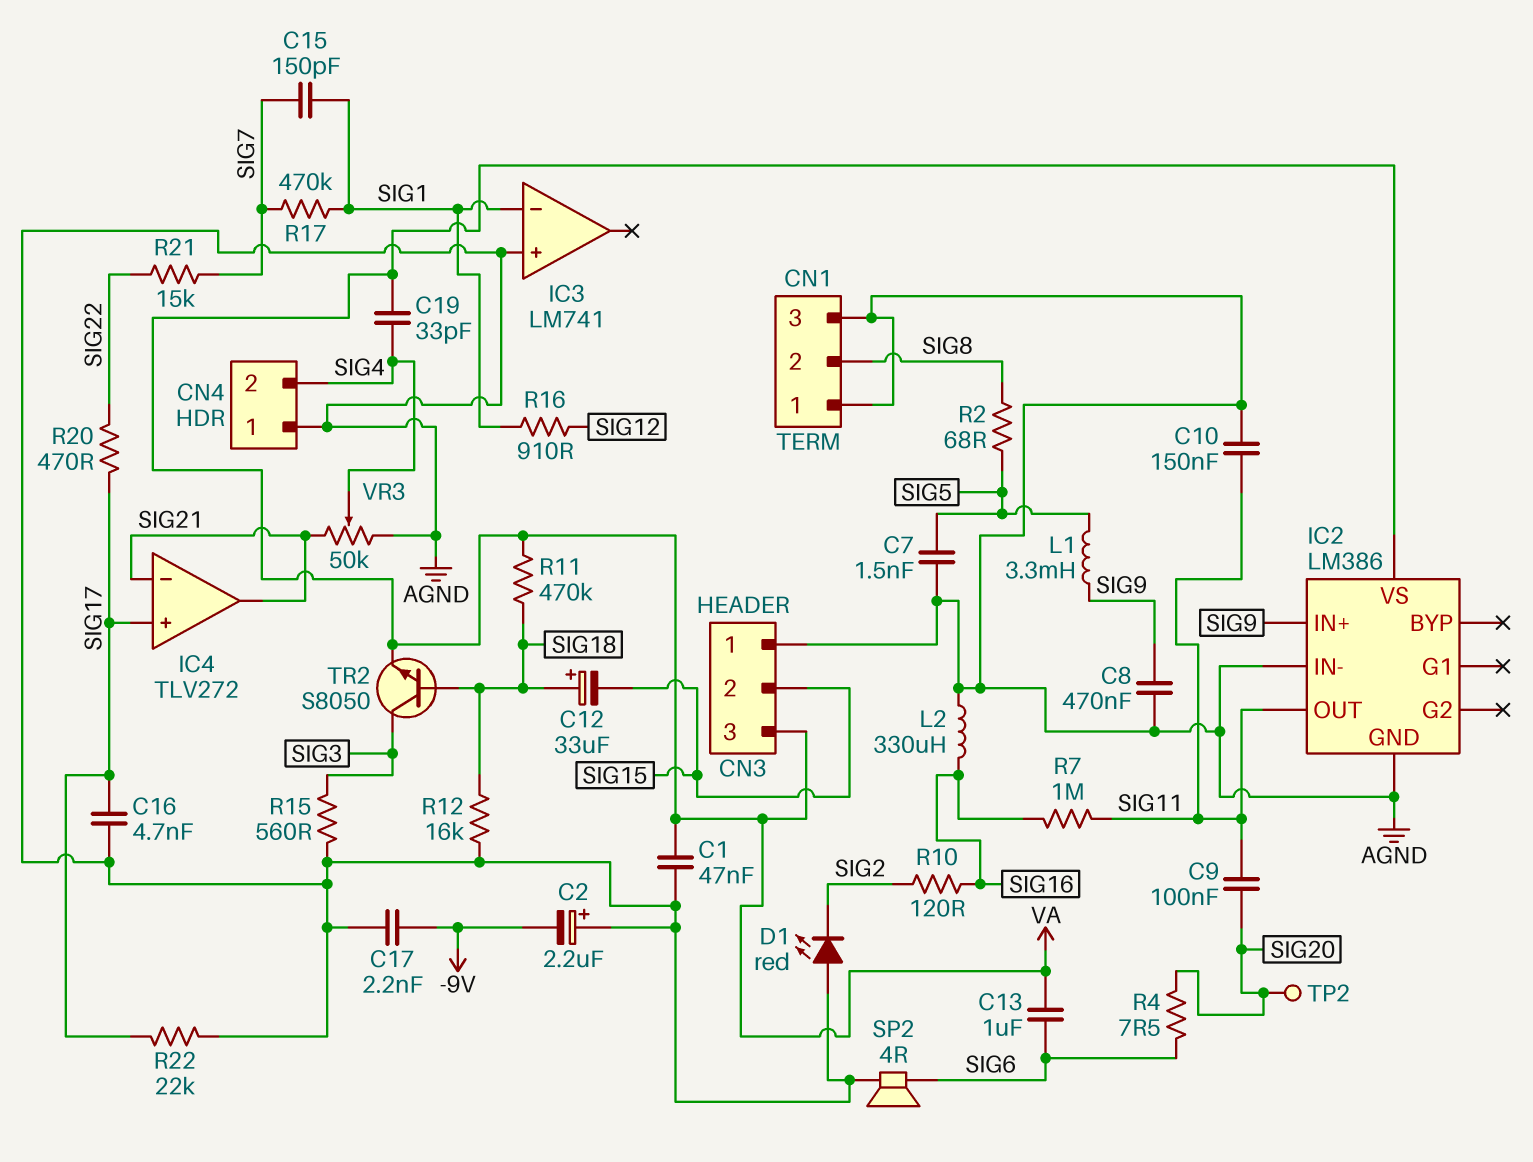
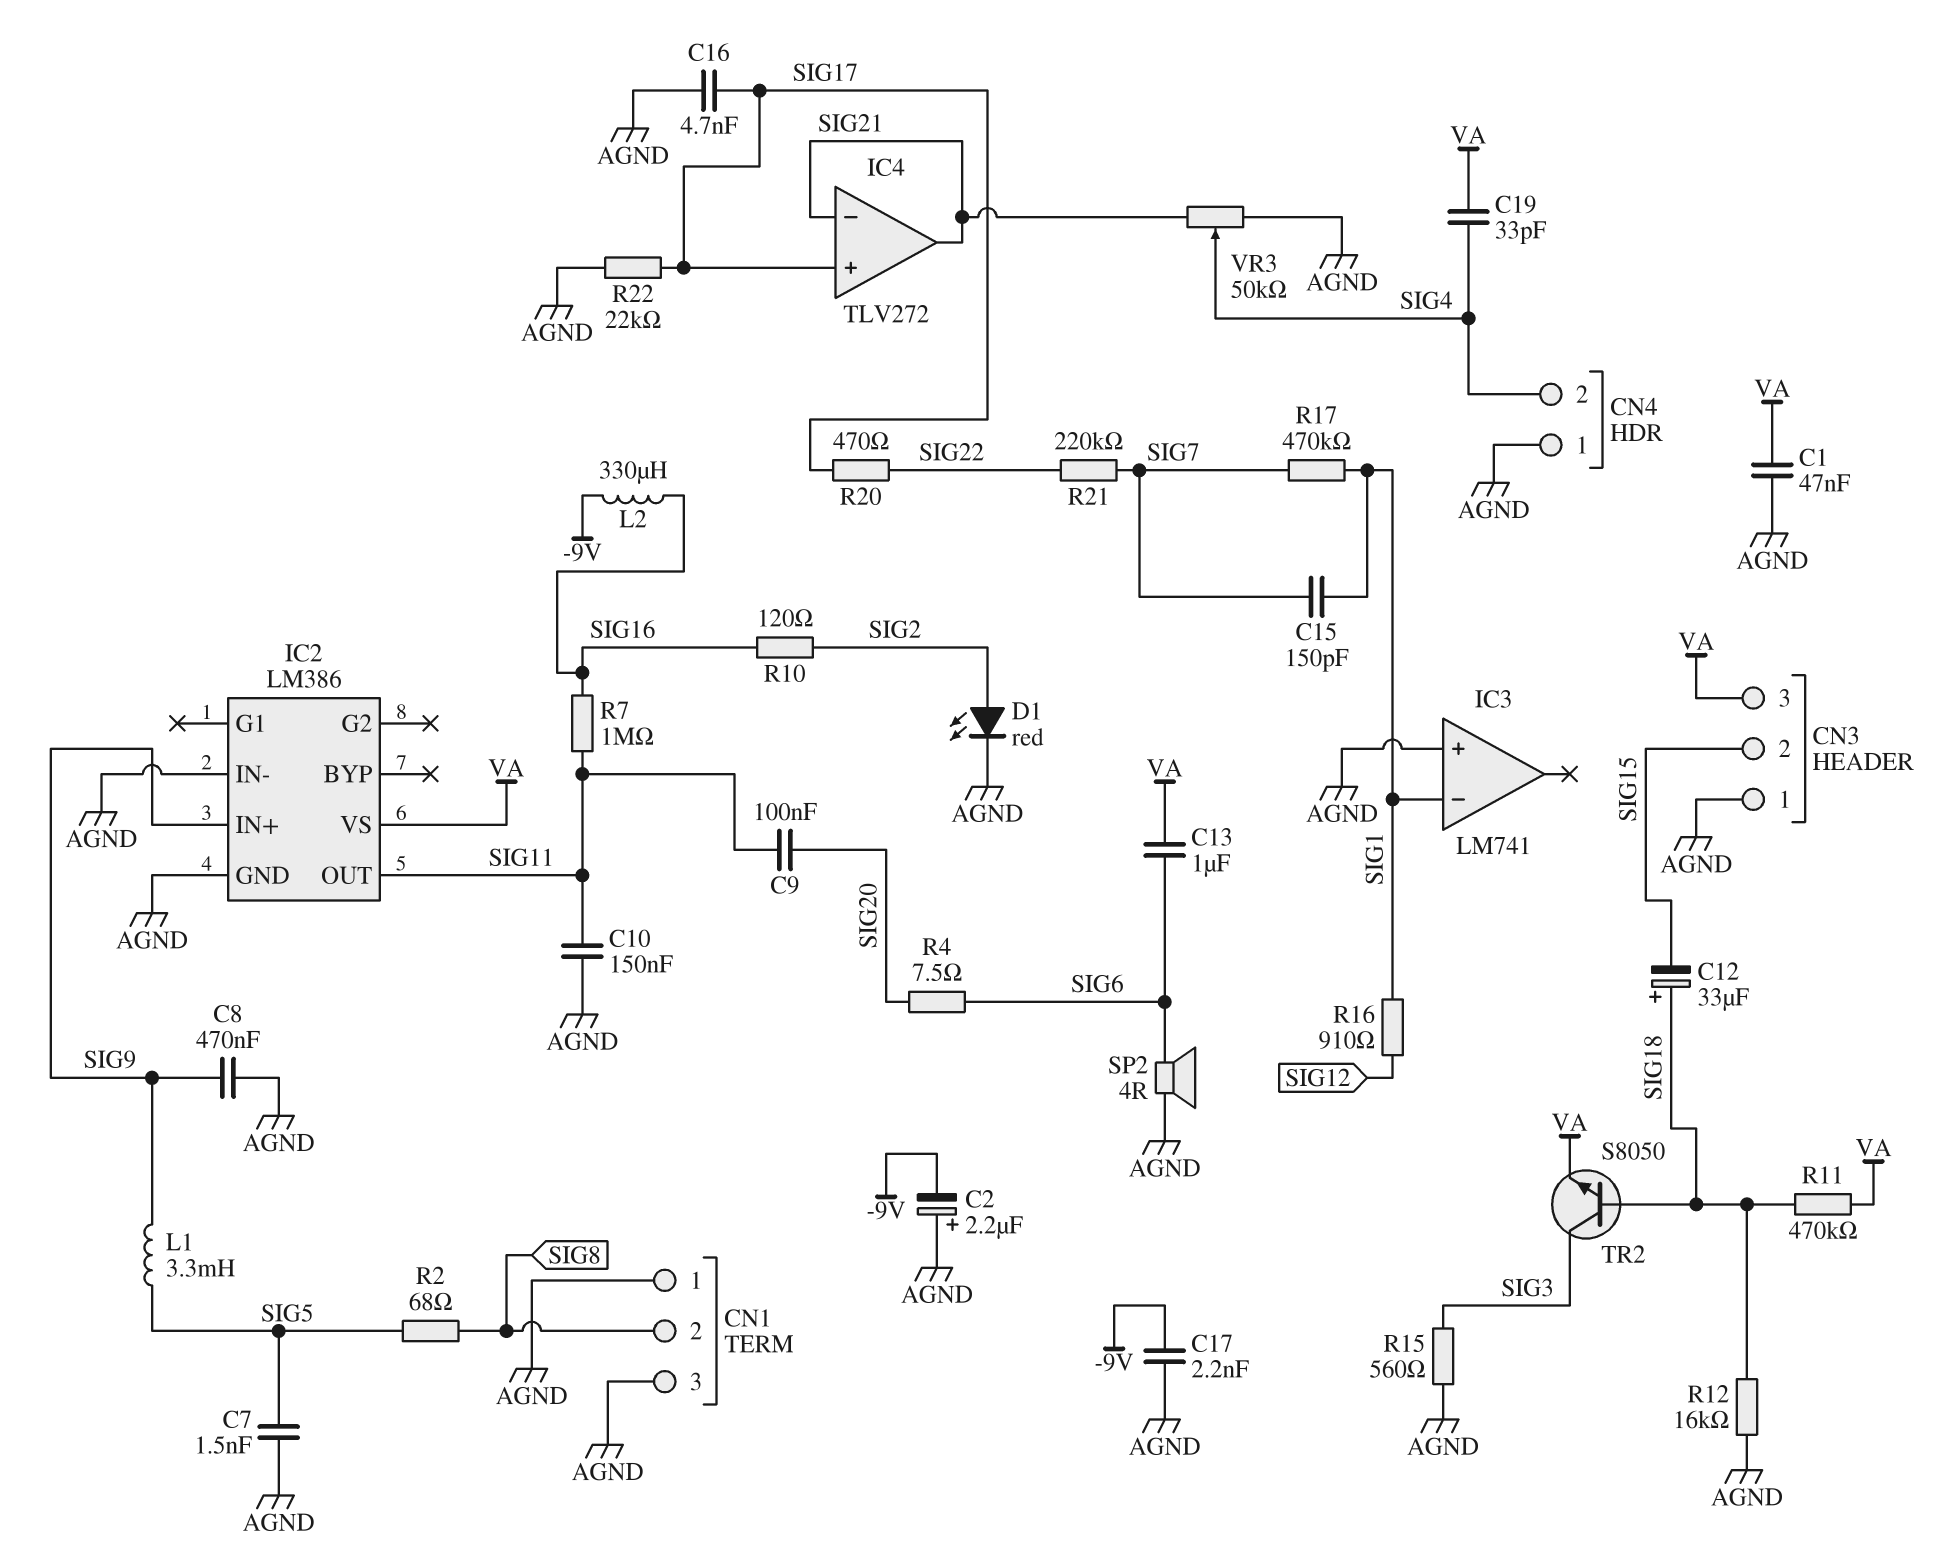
D1: LED red (A AGND, K SIG2) -> LED red (A SIG2, K AGND)
L2: 330uH (AGND, SIG16) -> 330uH (-9V, SIG16)
R21: 15k (SIG7, SIG22) -> 220k (SIG7, SIG22)
TP2: test point (SIG20) -> none

